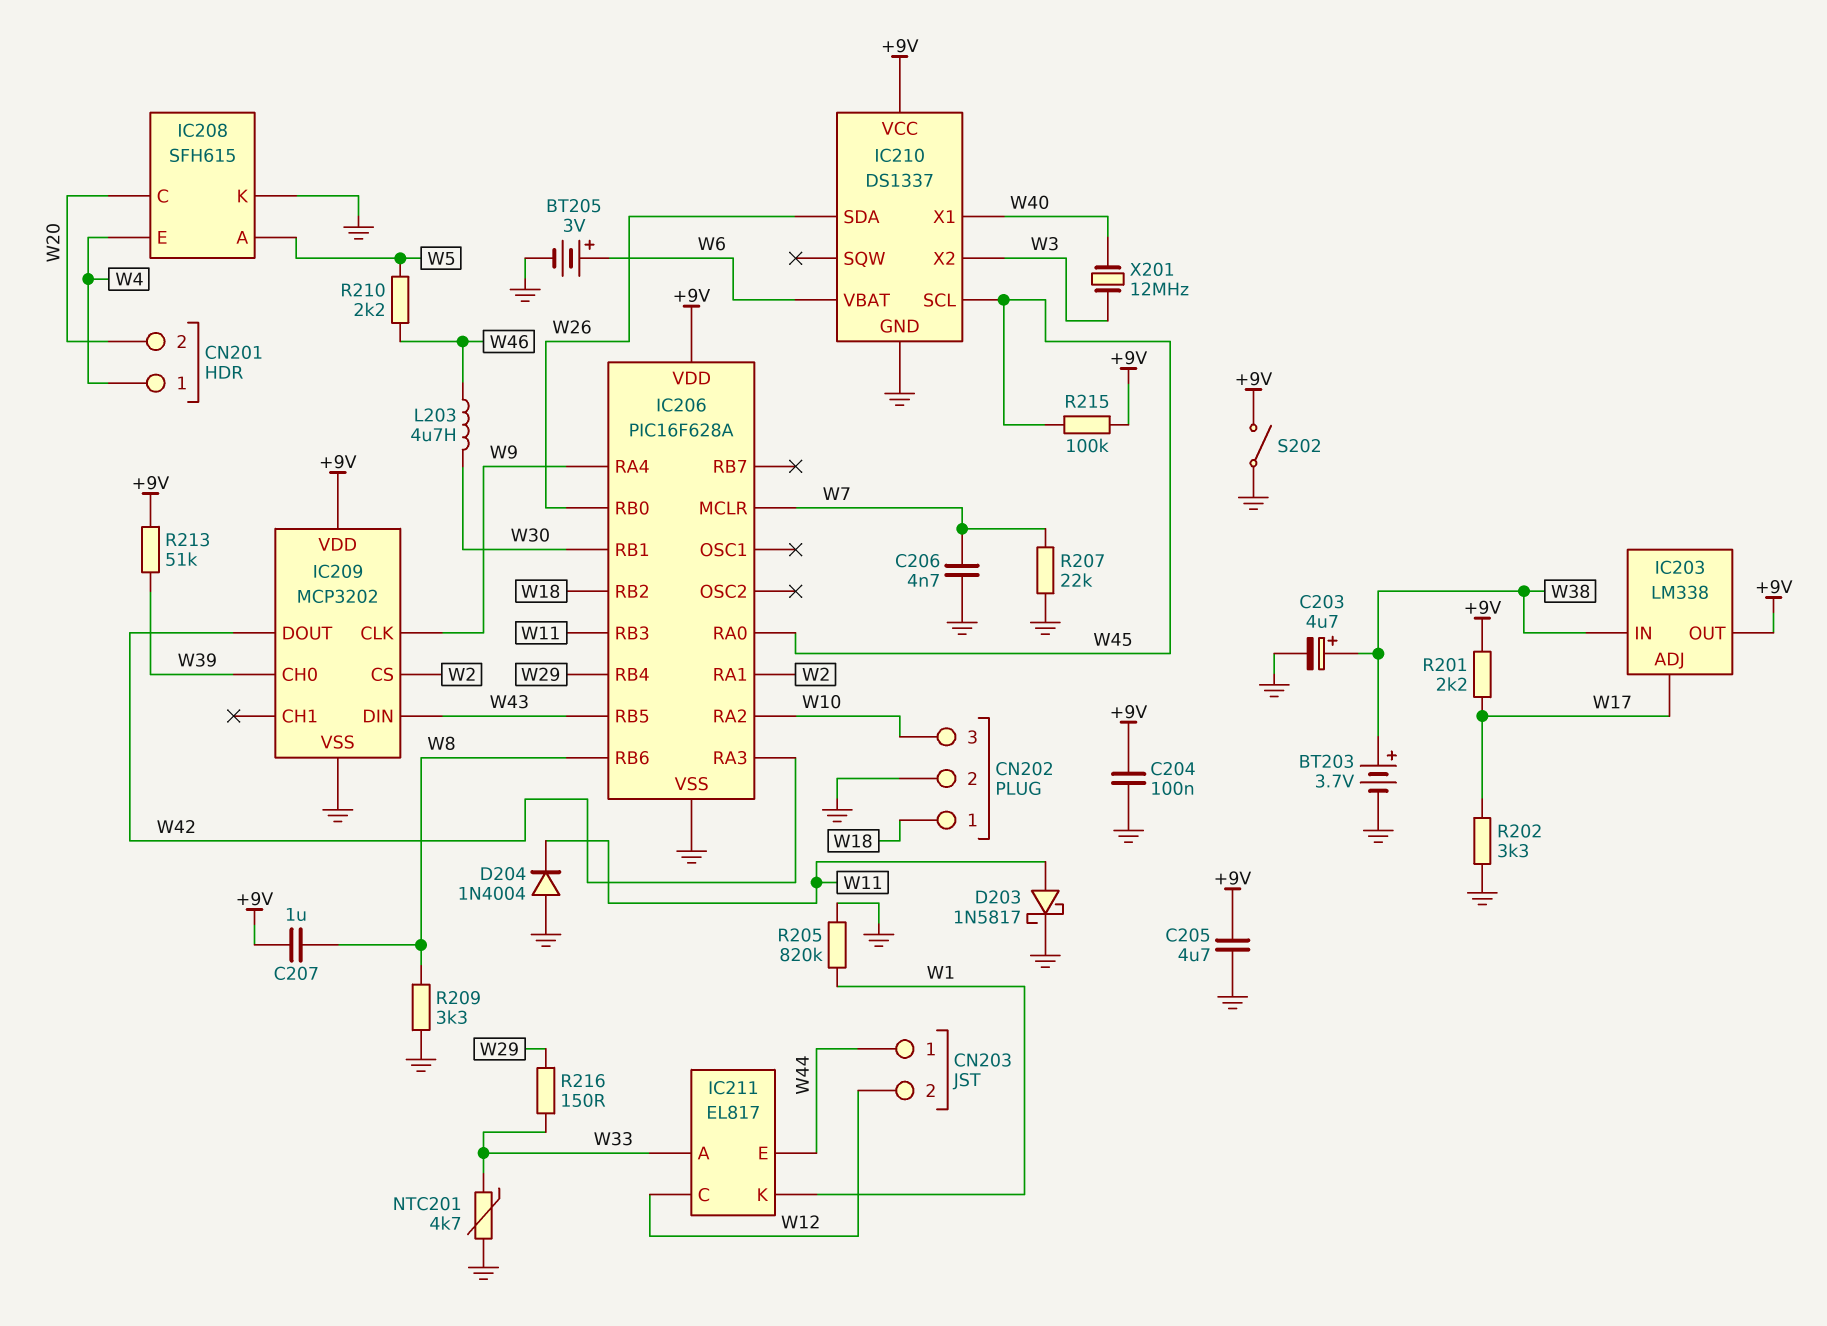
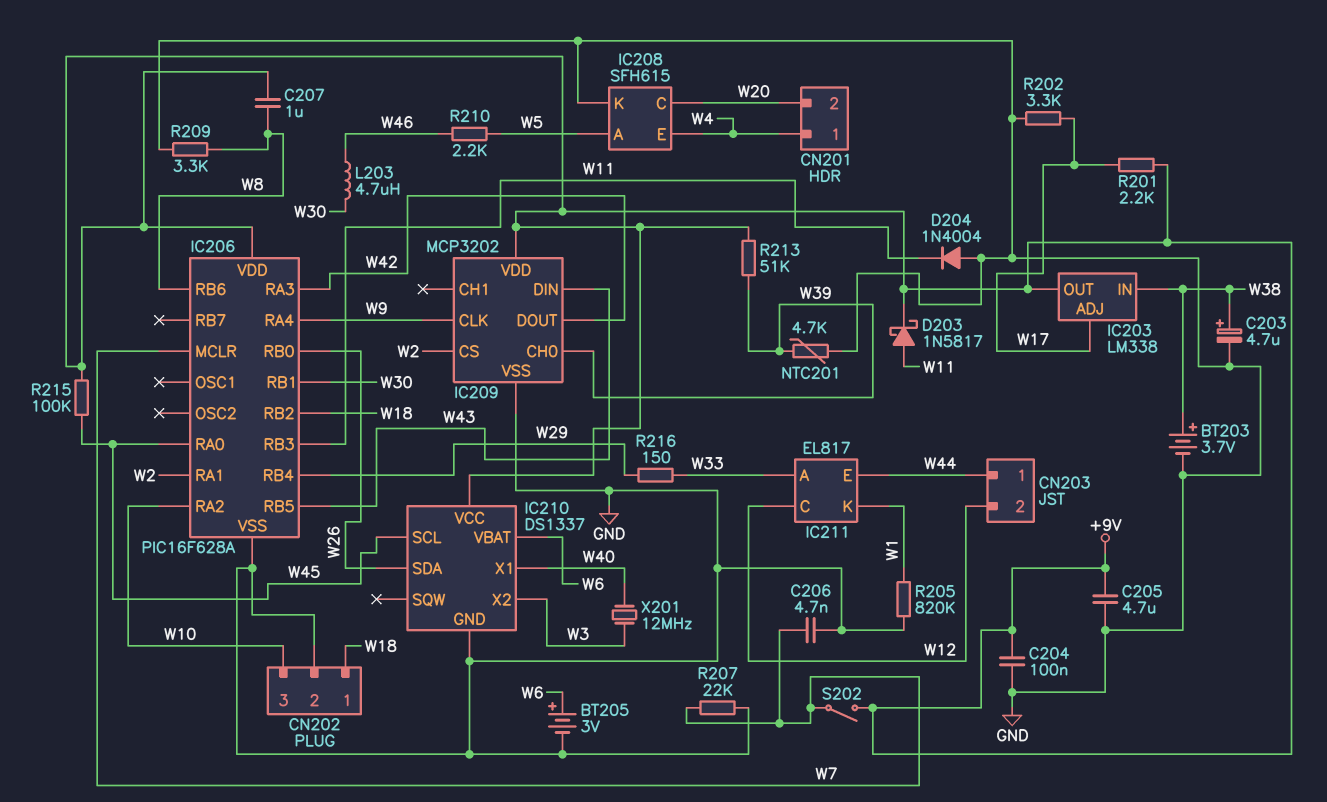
D203: schottky 1N5817 (A W11, K GND) -> schottky 1N5817 (A W11, K +9V)
NTC201: 4.7k (GND, W33) -> 4.7k (GND, W39)
S202: switch (+9V, GND) -> switch (+9V, W7)

